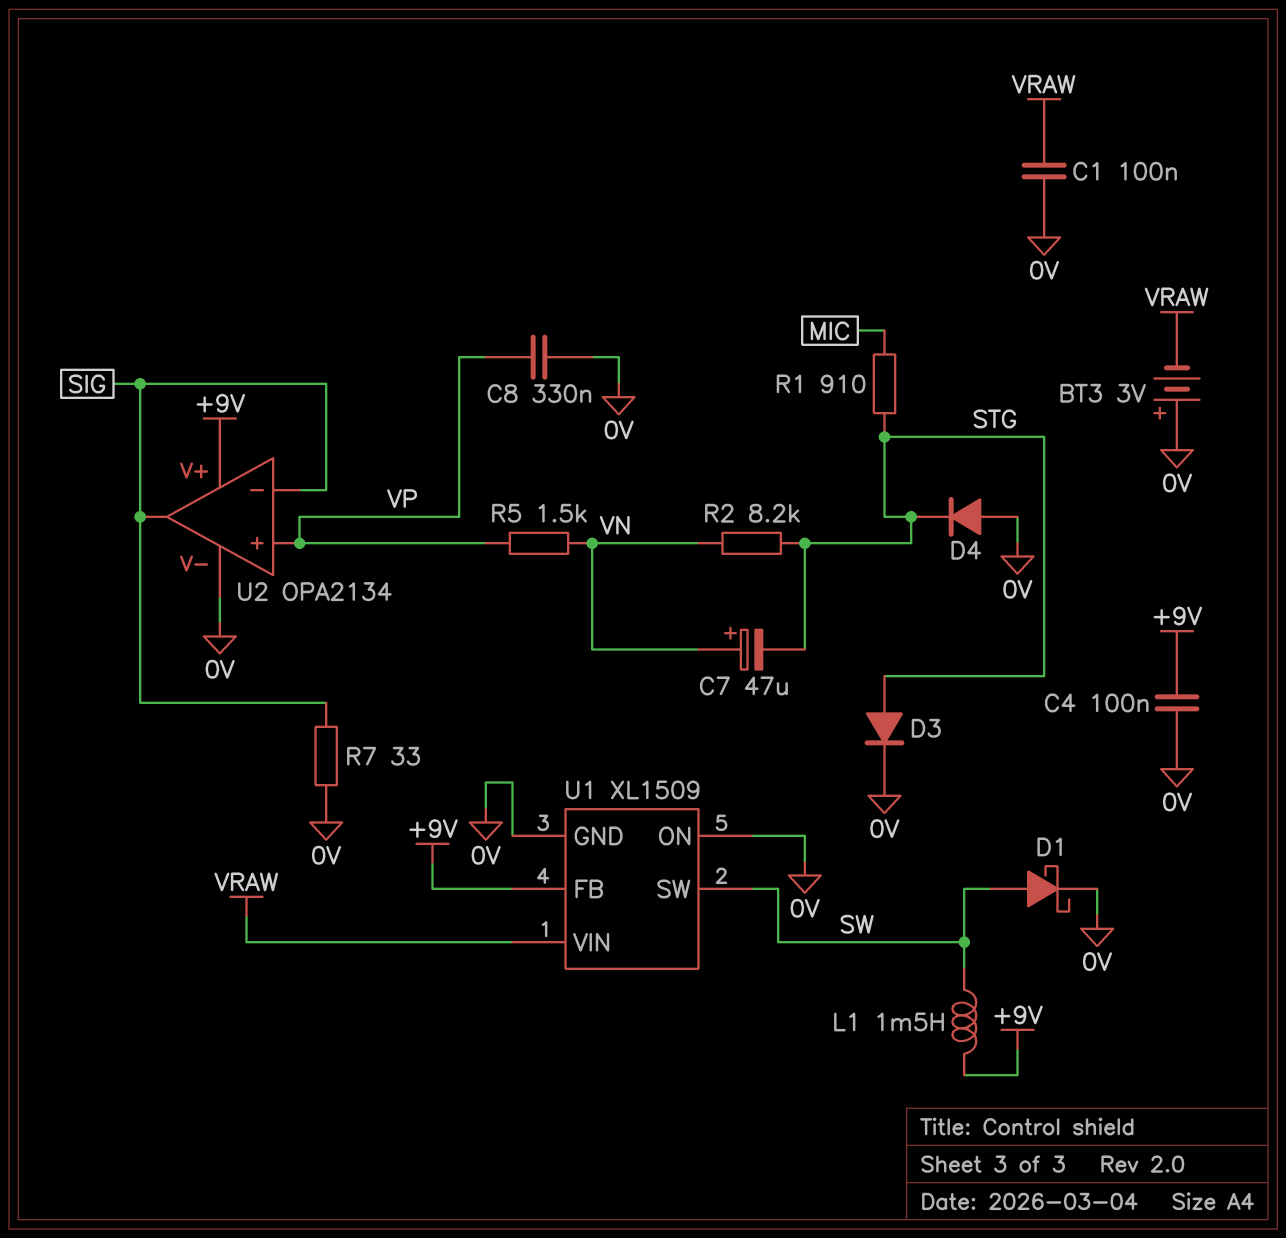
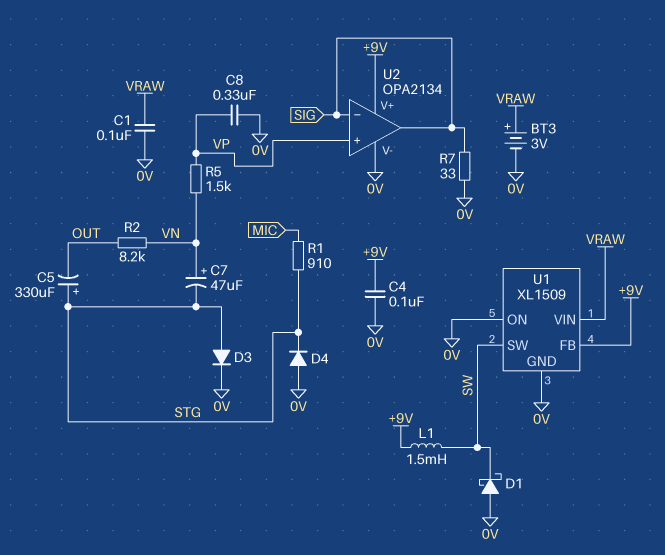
BT3: 3V (plus 0V, minus VRAW) -> 3V (plus VRAW, minus 0V)
C5: none -> 330uF (plus STG, minus OUT)
D1: schottky (A SW, K 0V) -> schottky (A 0V, K SW)
R2: 8.2k (STG, VN) -> 8.2k (OUT, VN)

